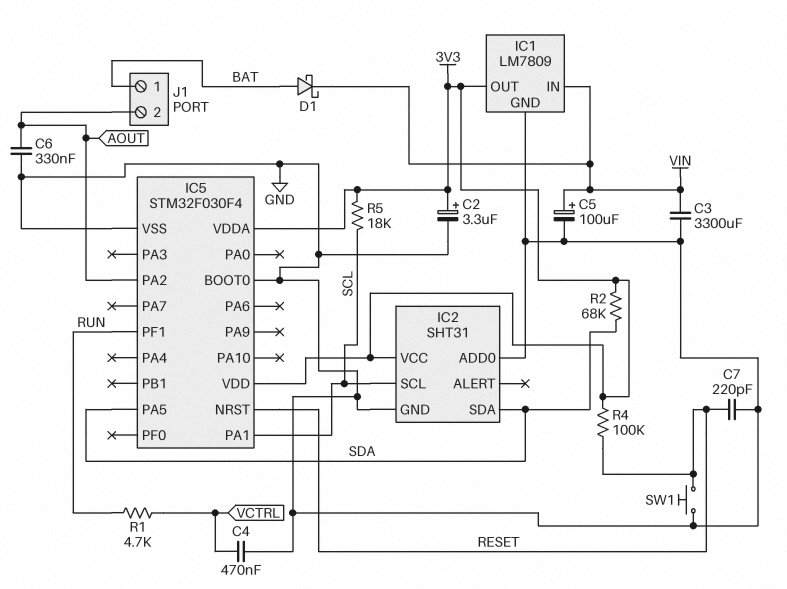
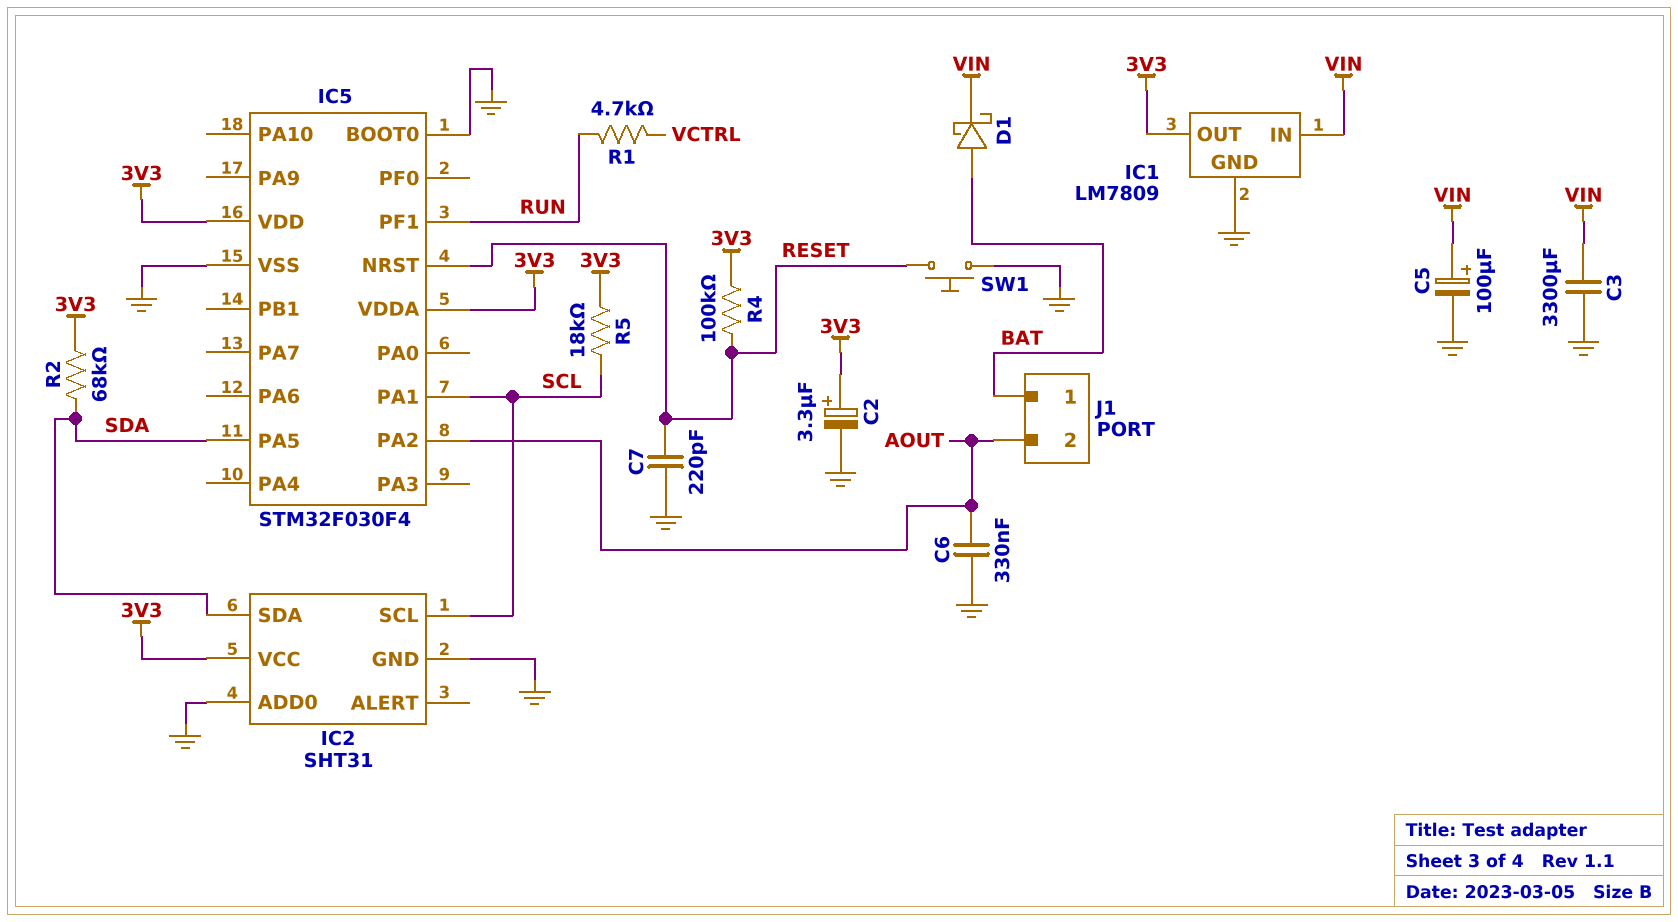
C4: 470nF (GND, VCTRL) -> none

